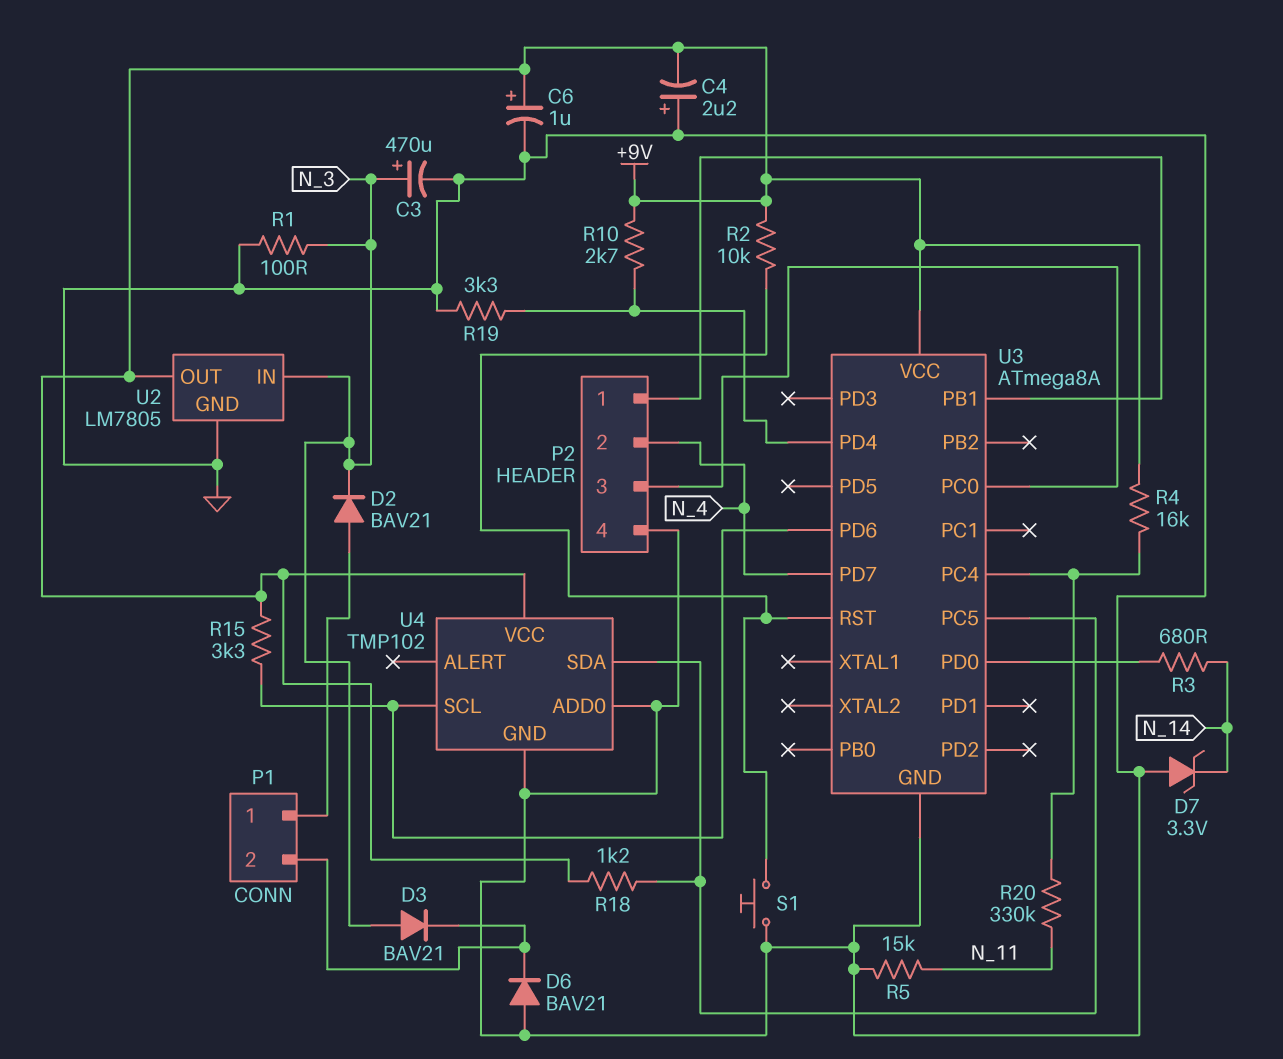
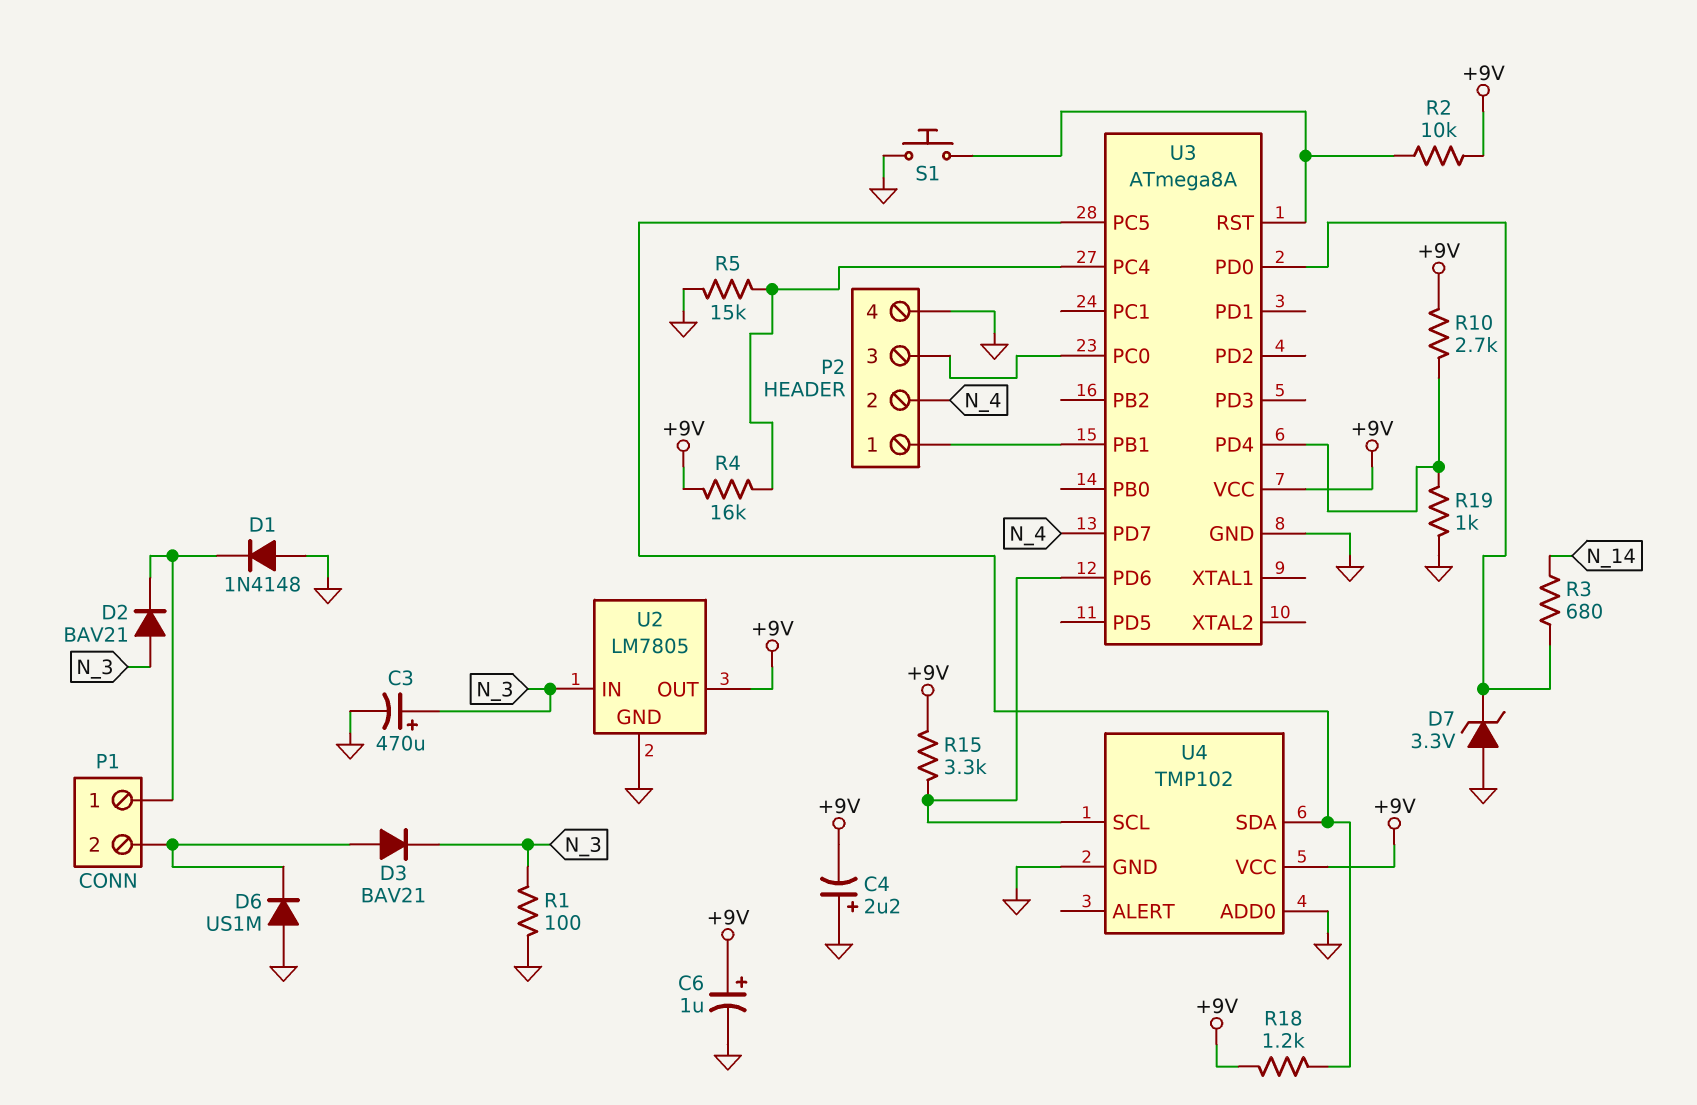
D1: none -> diode 1N4148 (A GND, K P1/1)
D2: diode BAV21 (A P1/1, K N_3) -> diode BAV21 (A N_3, K P1/1)
D3: diode BAV21 (A N_3, K P1/2) -> diode BAV21 (A P1/2, K N_3)
D6: diode BAV21 (A GND, K P1/2) -> diode US1M (A GND, K P1/2)
D7: zener 3.3V (A GND, K N_14) -> zener 3.3V (A GND, K U3/PD0)
R5: 15k (GND, N_11) -> 15k (GND, U3/PC4)
R19: 3.3k (GND, U3/PD4) -> 1k (GND, U3/PD4)
R20: 330k (N_11, U3/PC4) -> none

